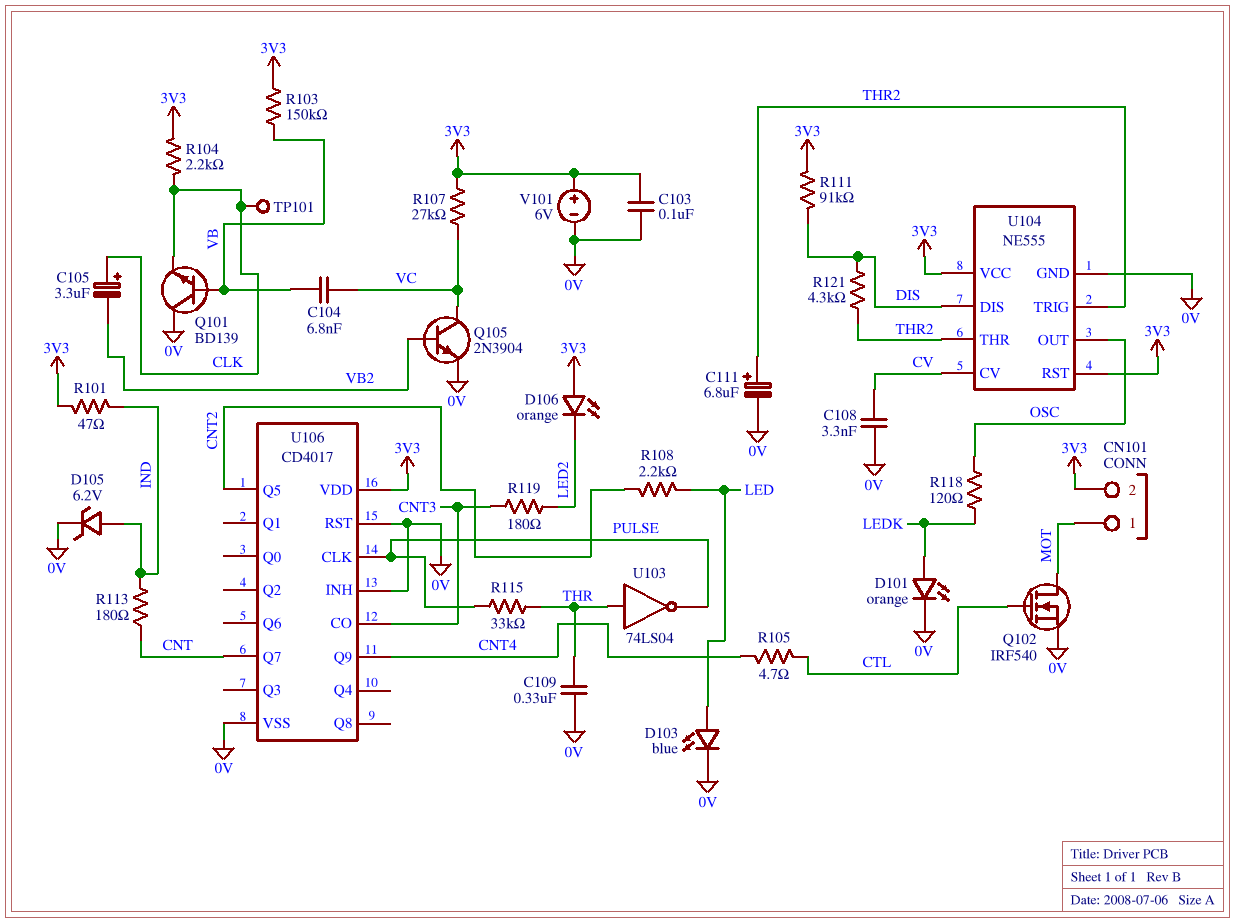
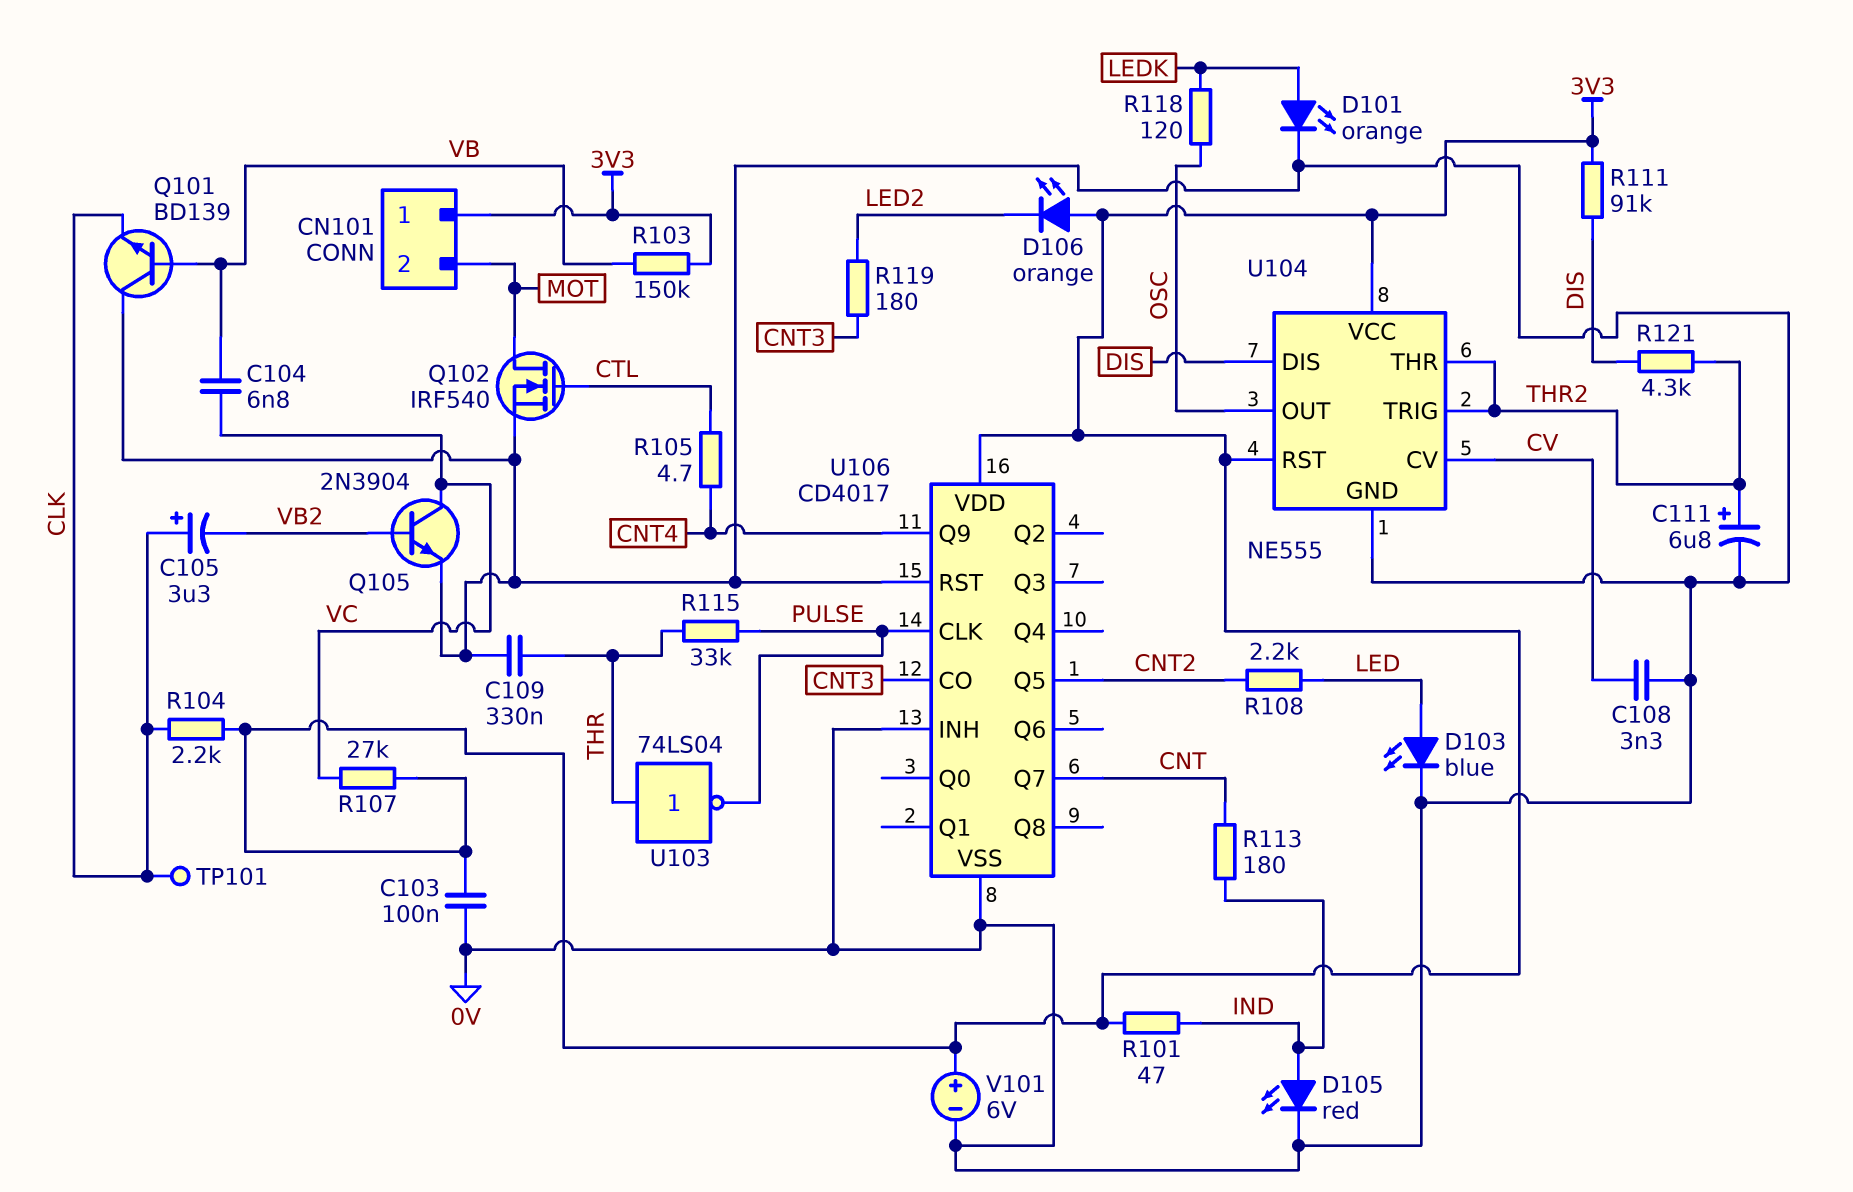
CN101 pin 1: MOT -> 3V3
CN101 pin 2: 3V3 -> MOT
D105: zener 6.2V (A IND, K 0V) -> LED red (A IND, K 0V)

